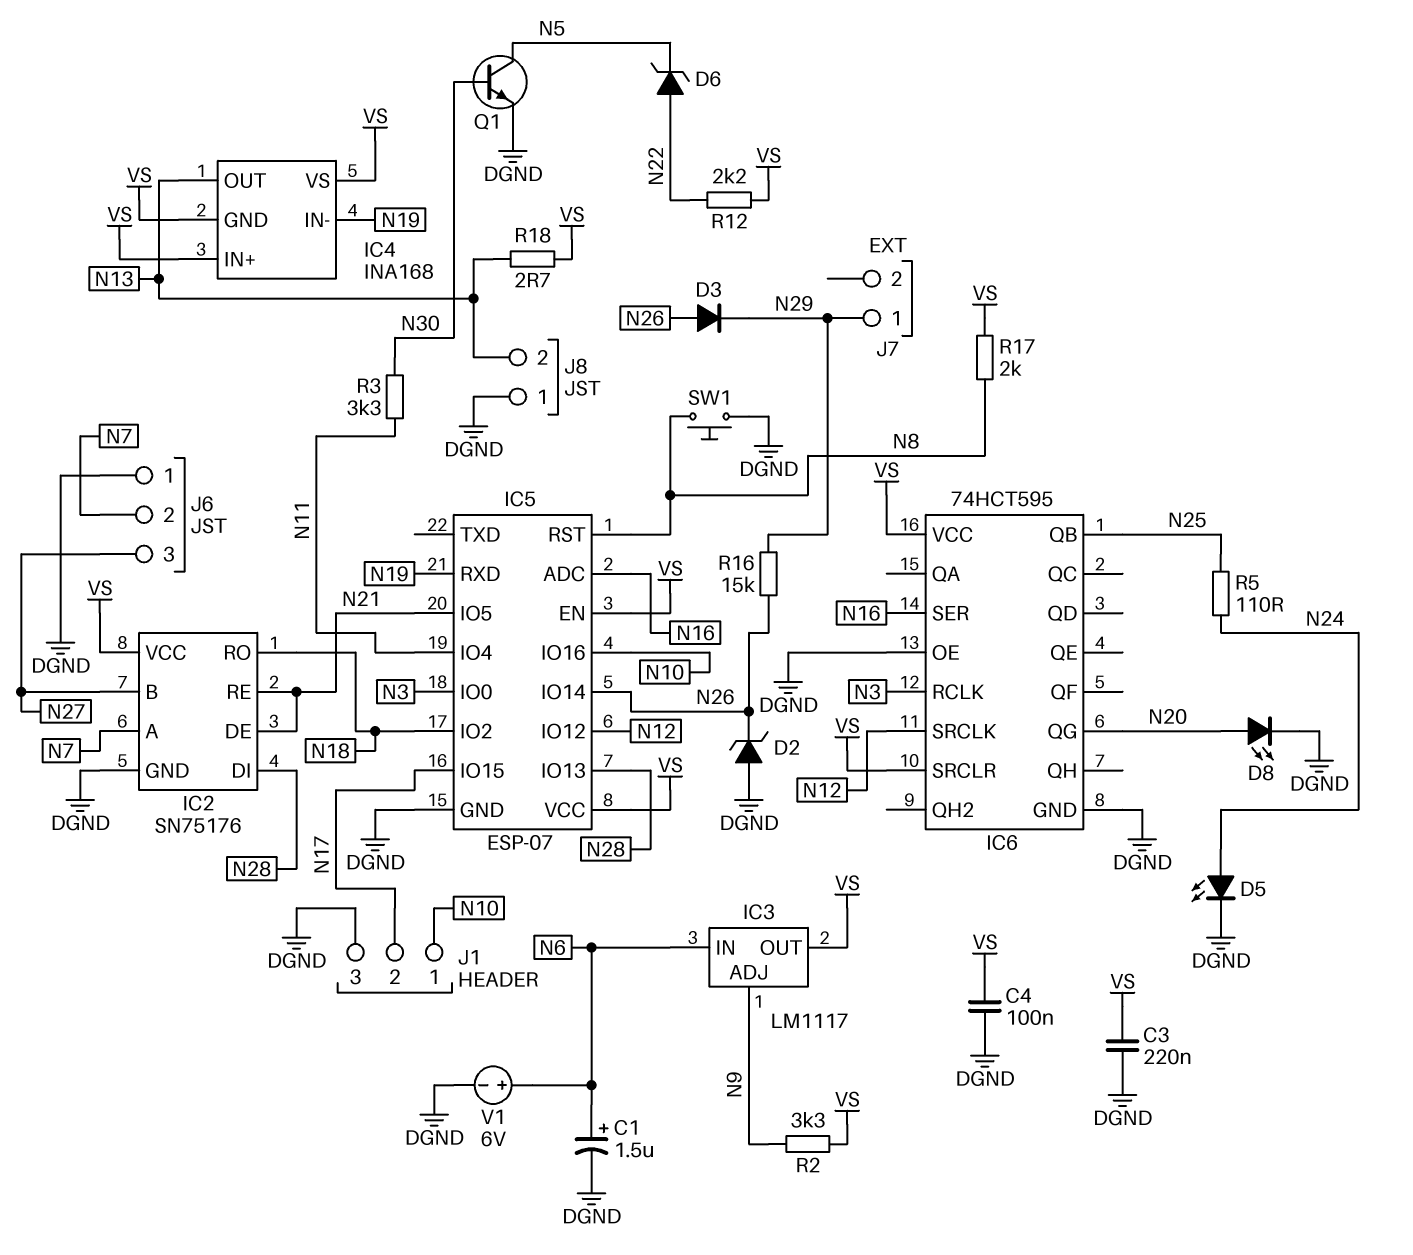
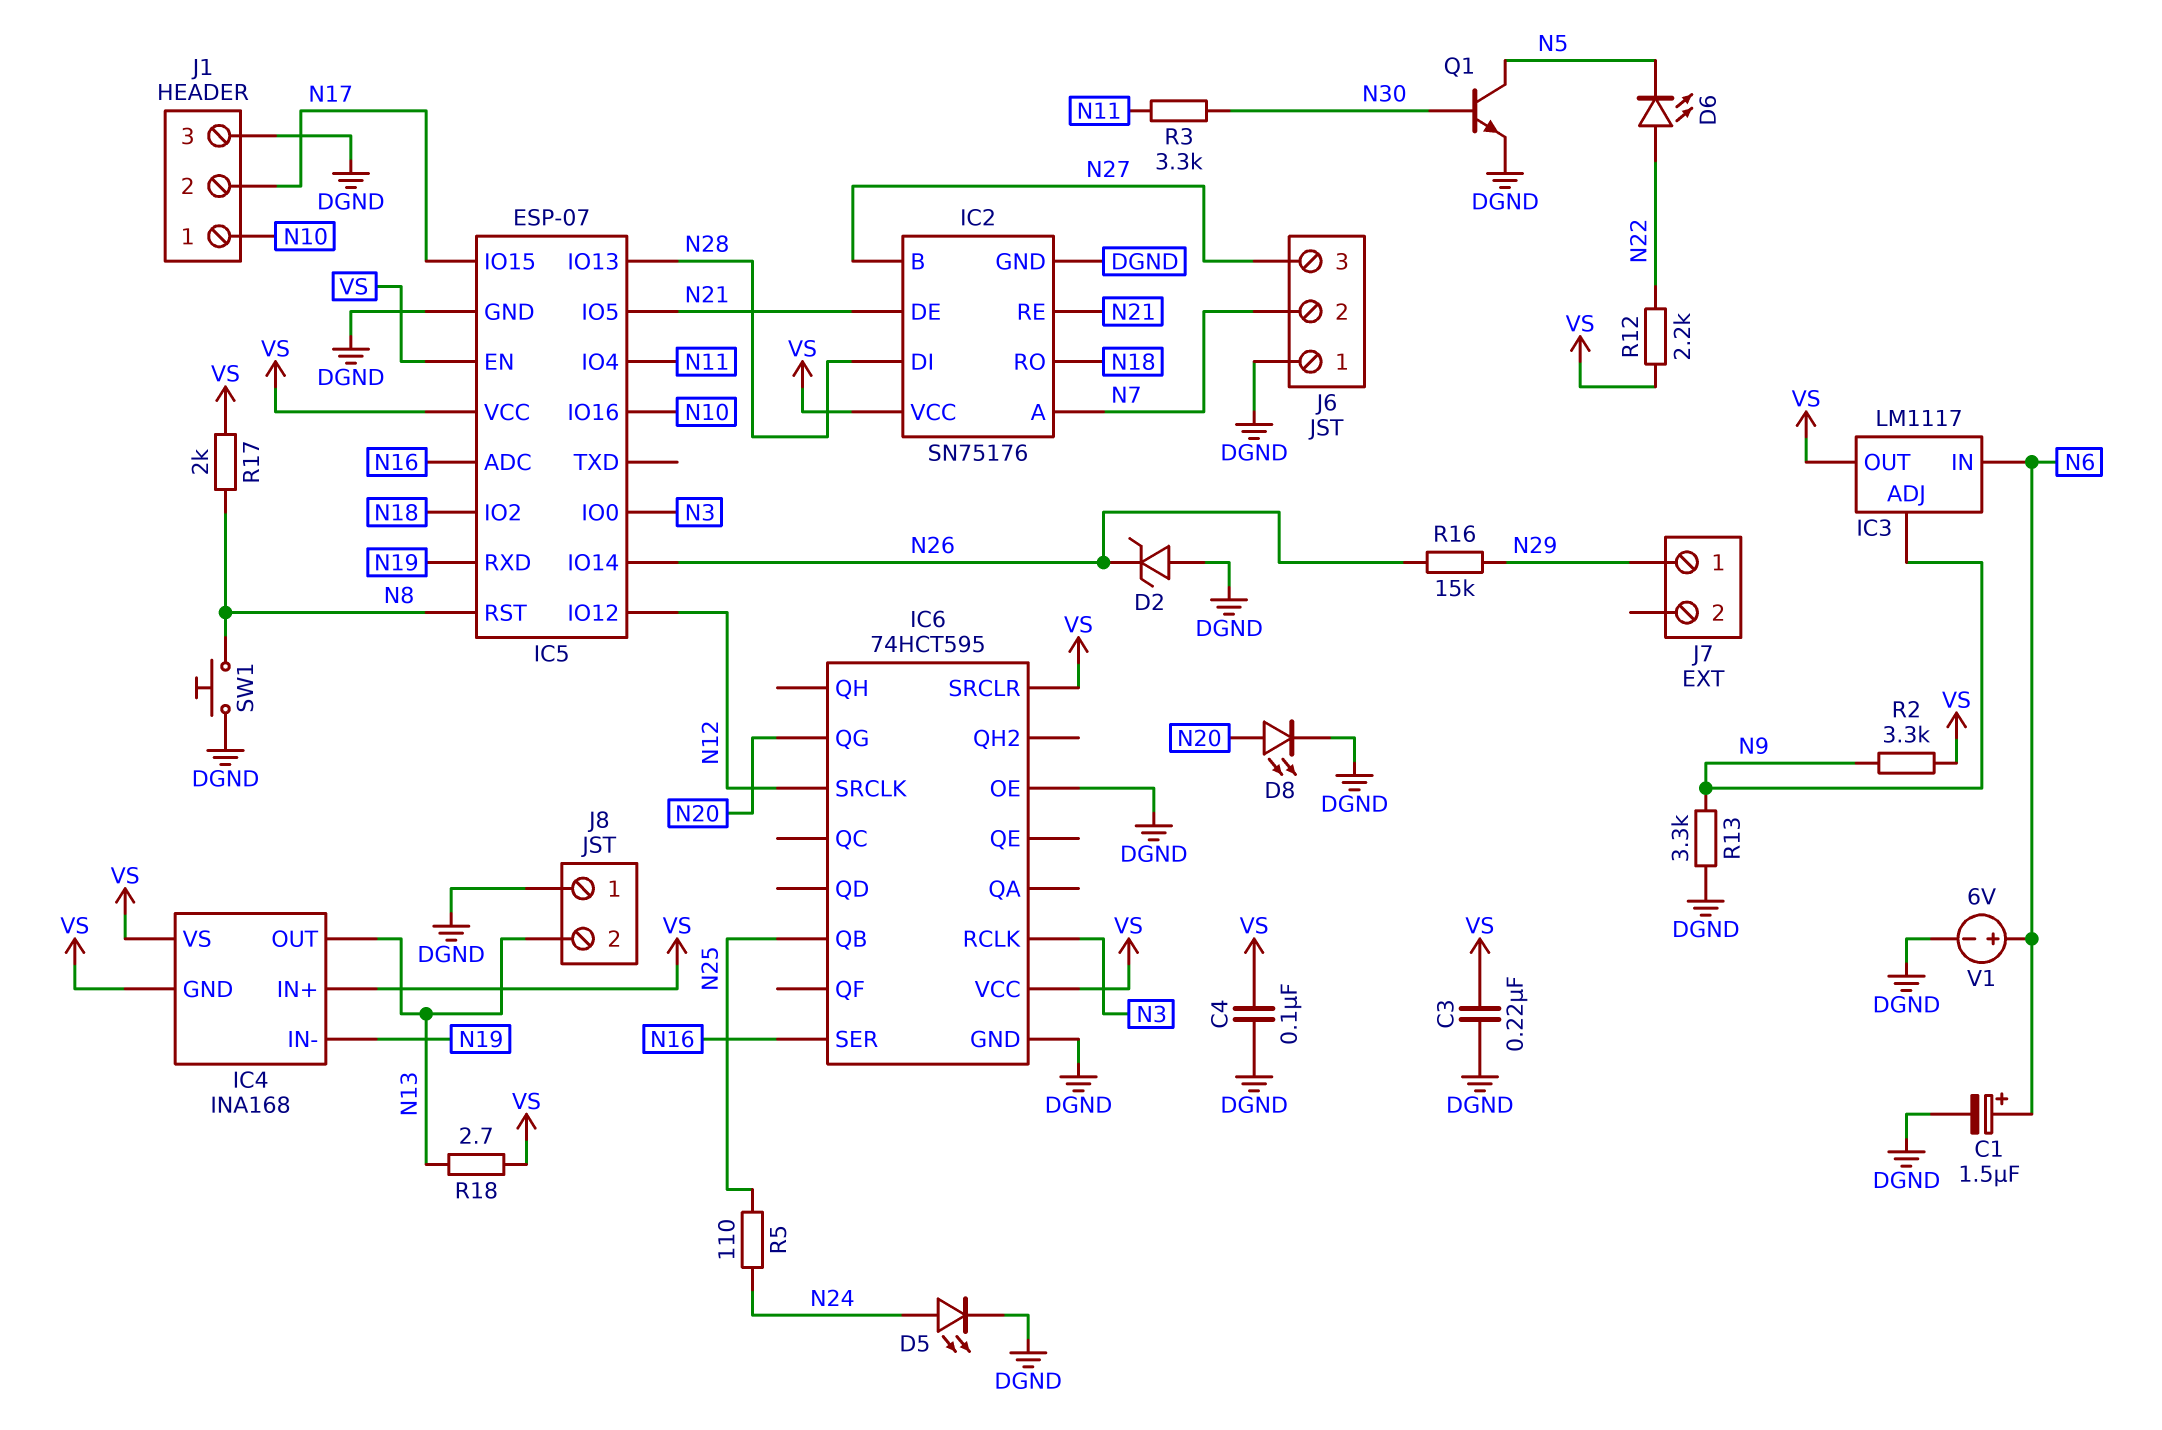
D3: diode (A N26, K N29) -> none
D6: zener (A N22, K N5) -> LED (A N22, K N5)
R13: none -> 3.3k (DGND, N9)

